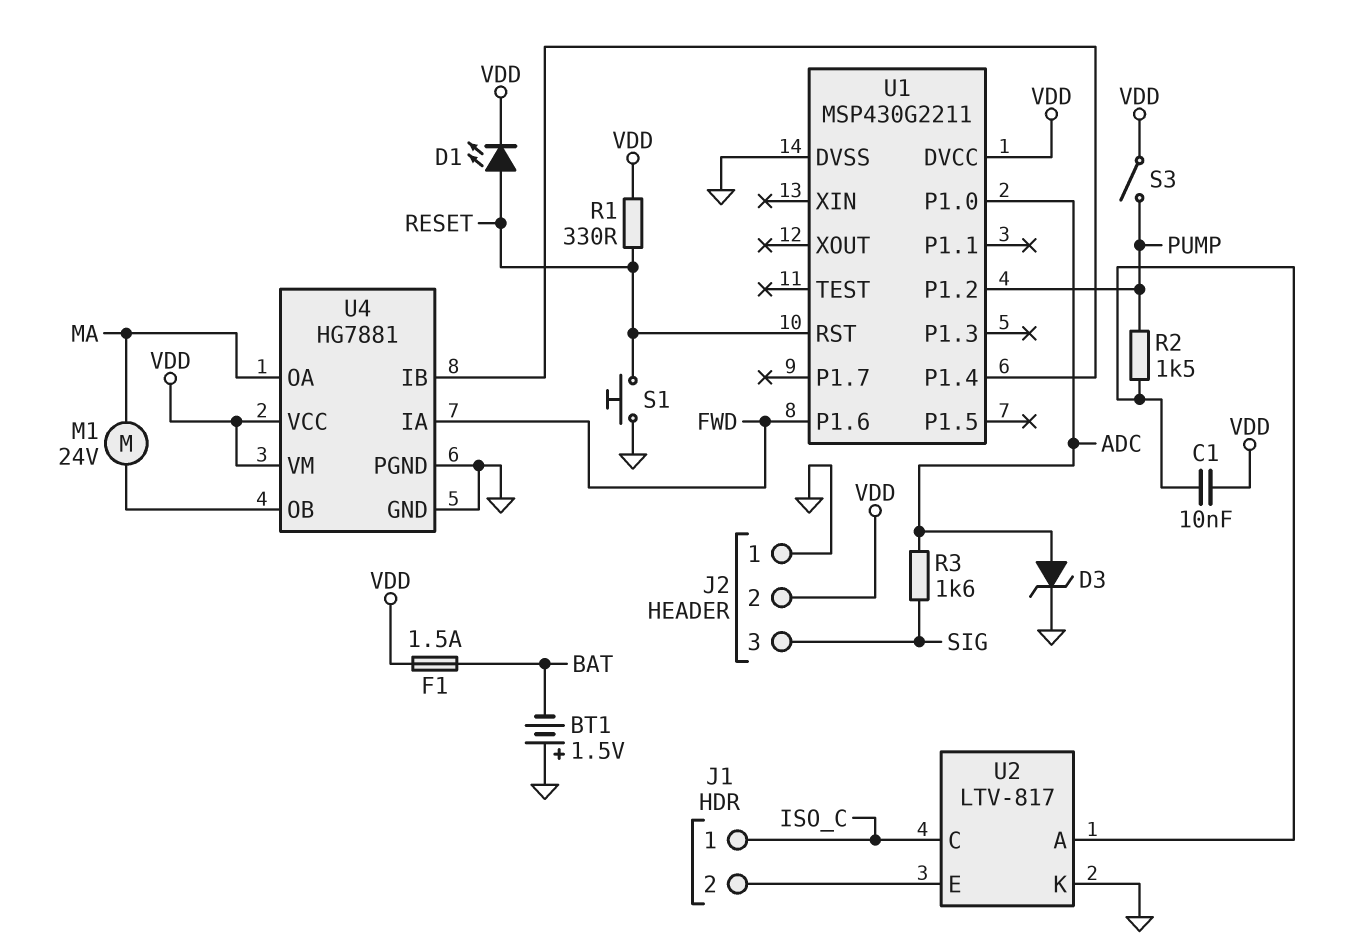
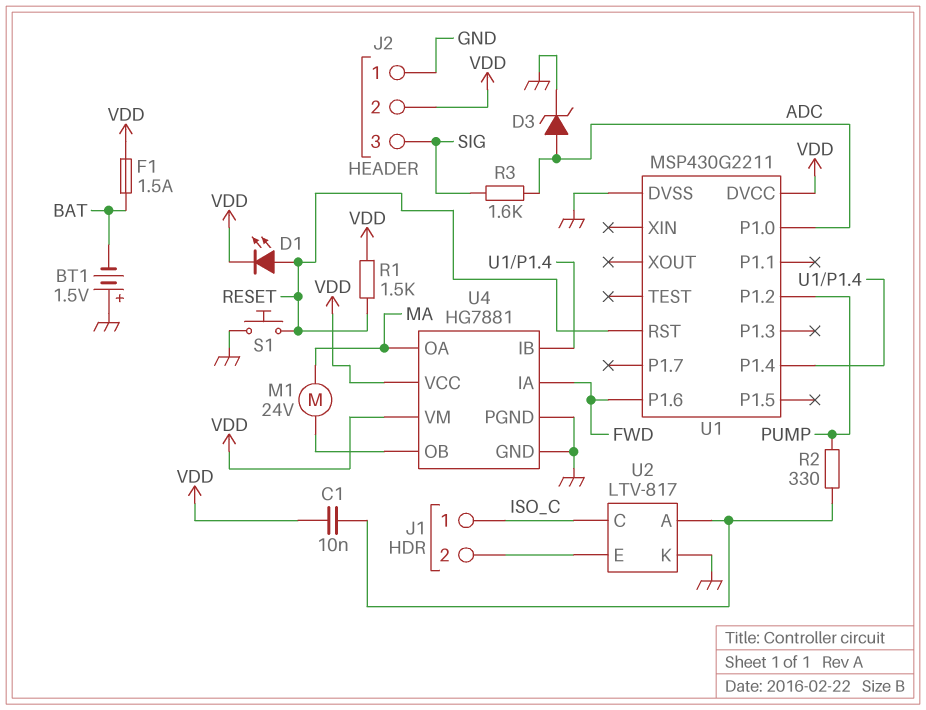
R1: 330 (RESET, VDD) -> 1.5k (RESET, VDD)
R2: 1.5k (PUMP, U2/A) -> 330 (PUMP, U2/A)
S3: switch (PUMP, VDD) -> none

